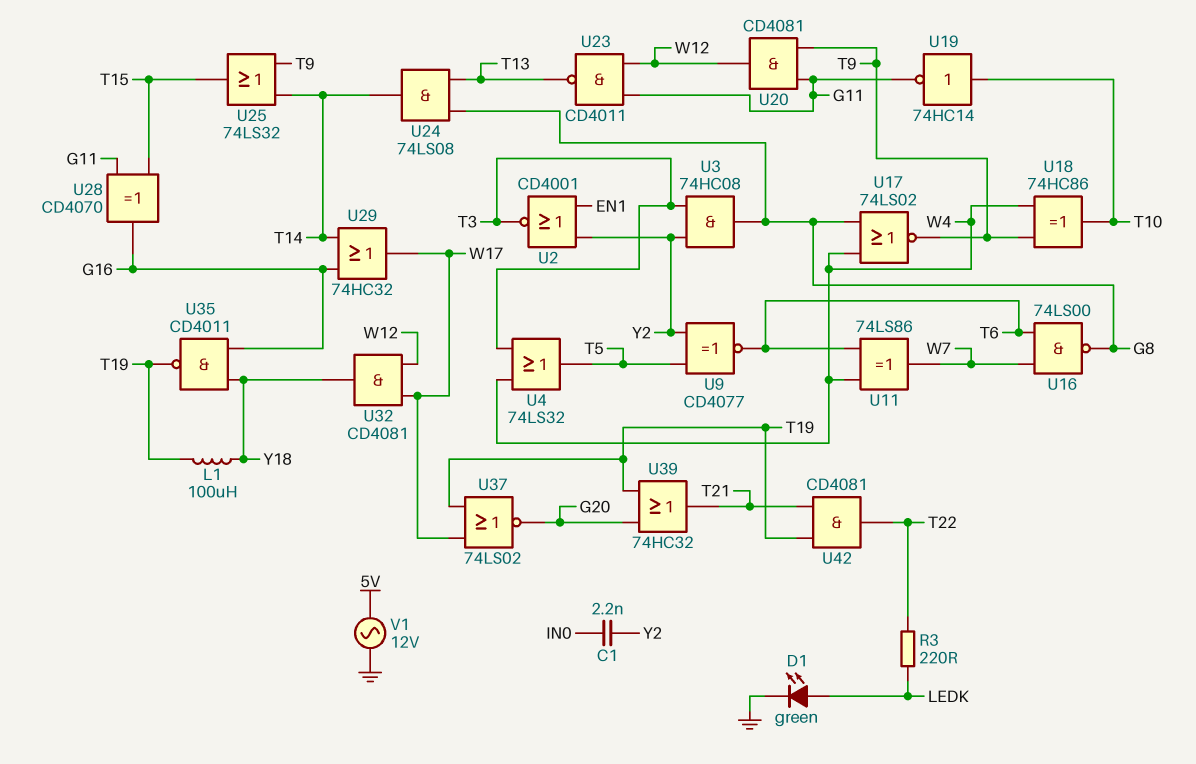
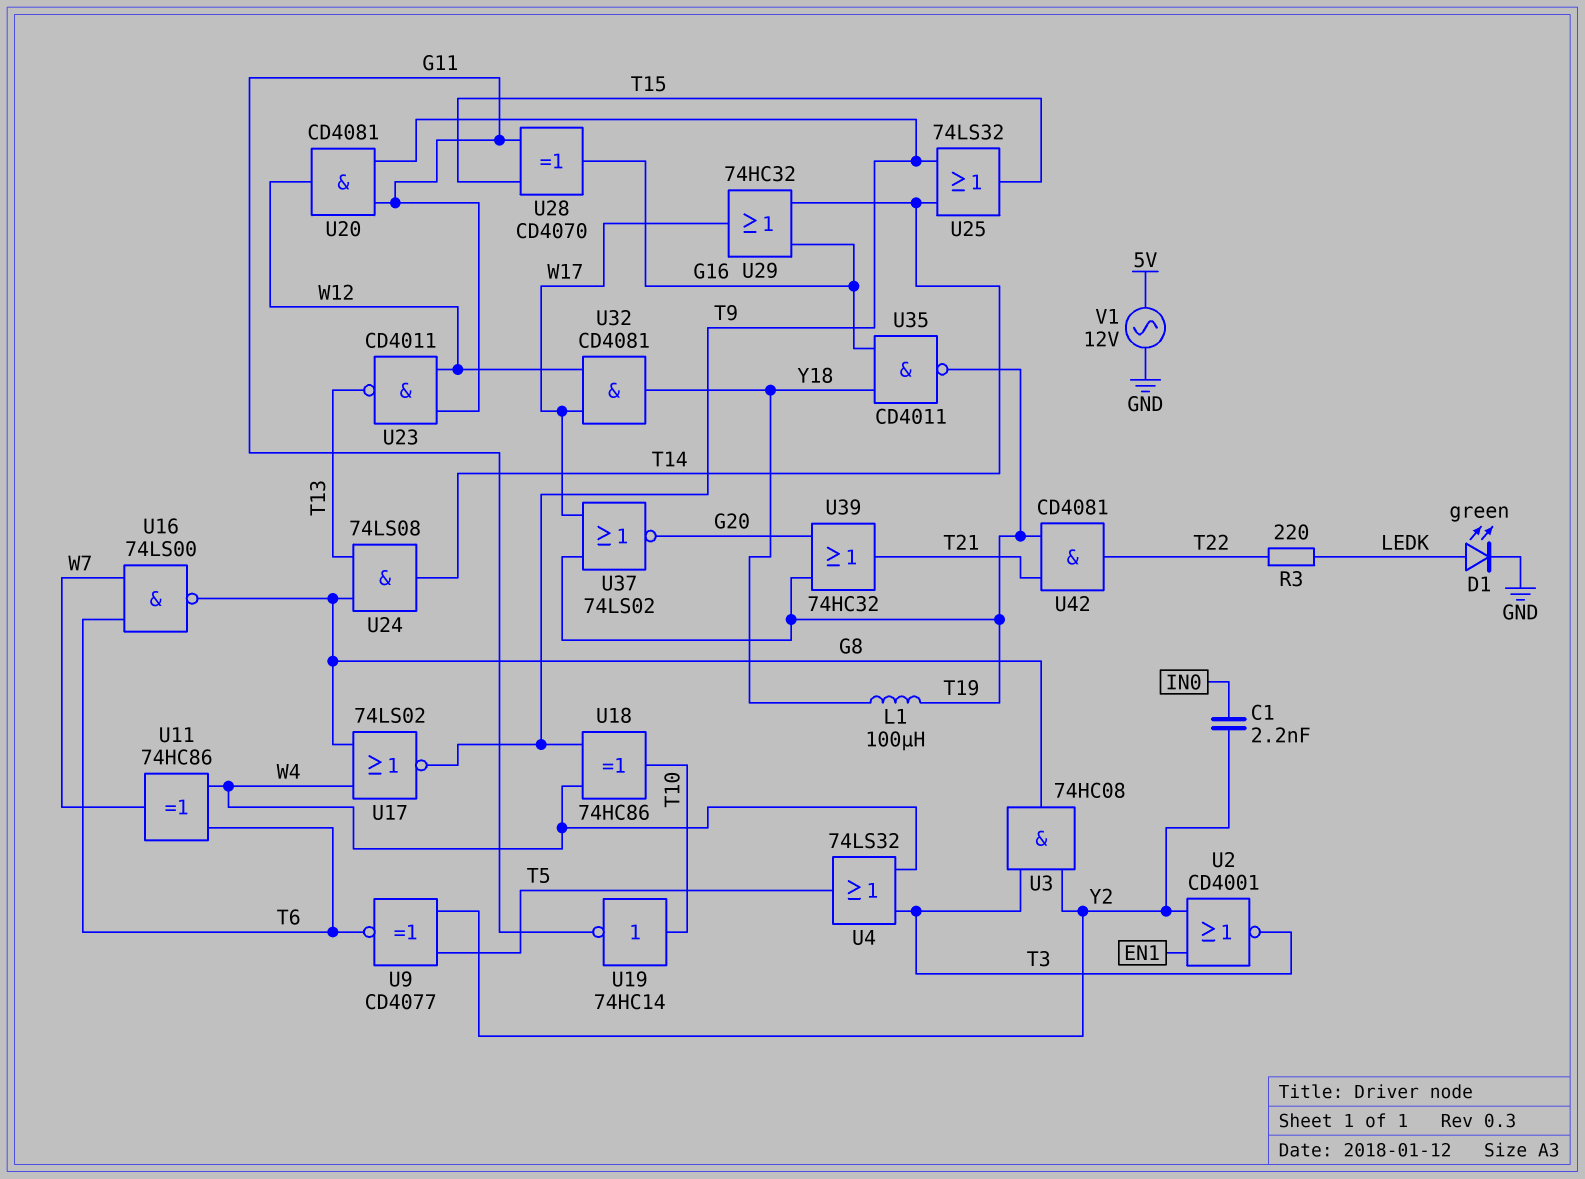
U11: XOR 74LS86 (in T6, in W4, out W7) -> XOR 74HC86 (in T6, in W4, out W7)

